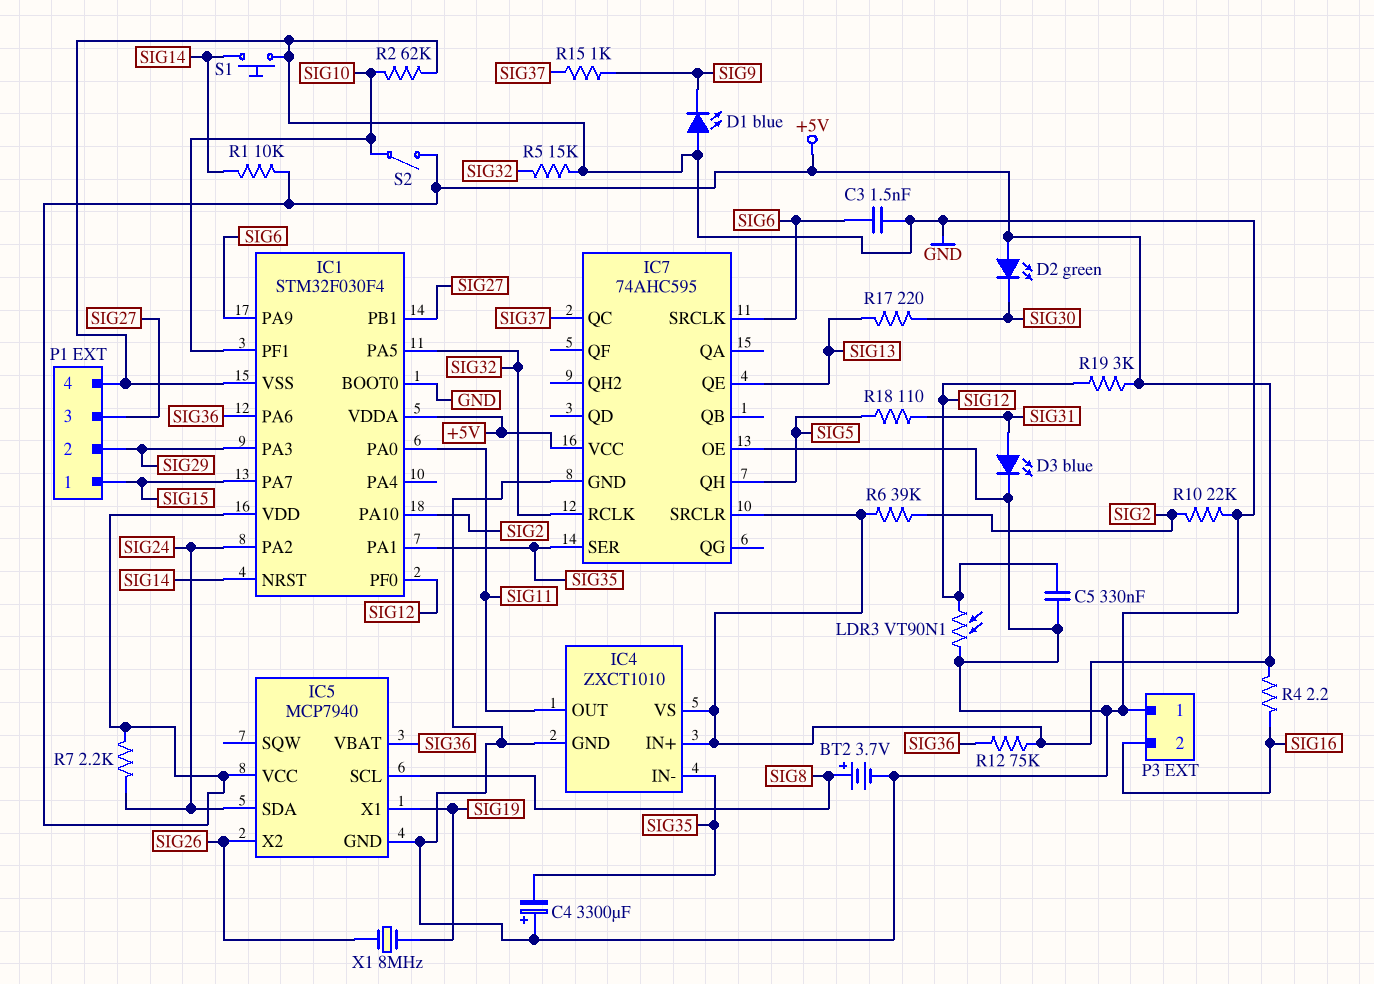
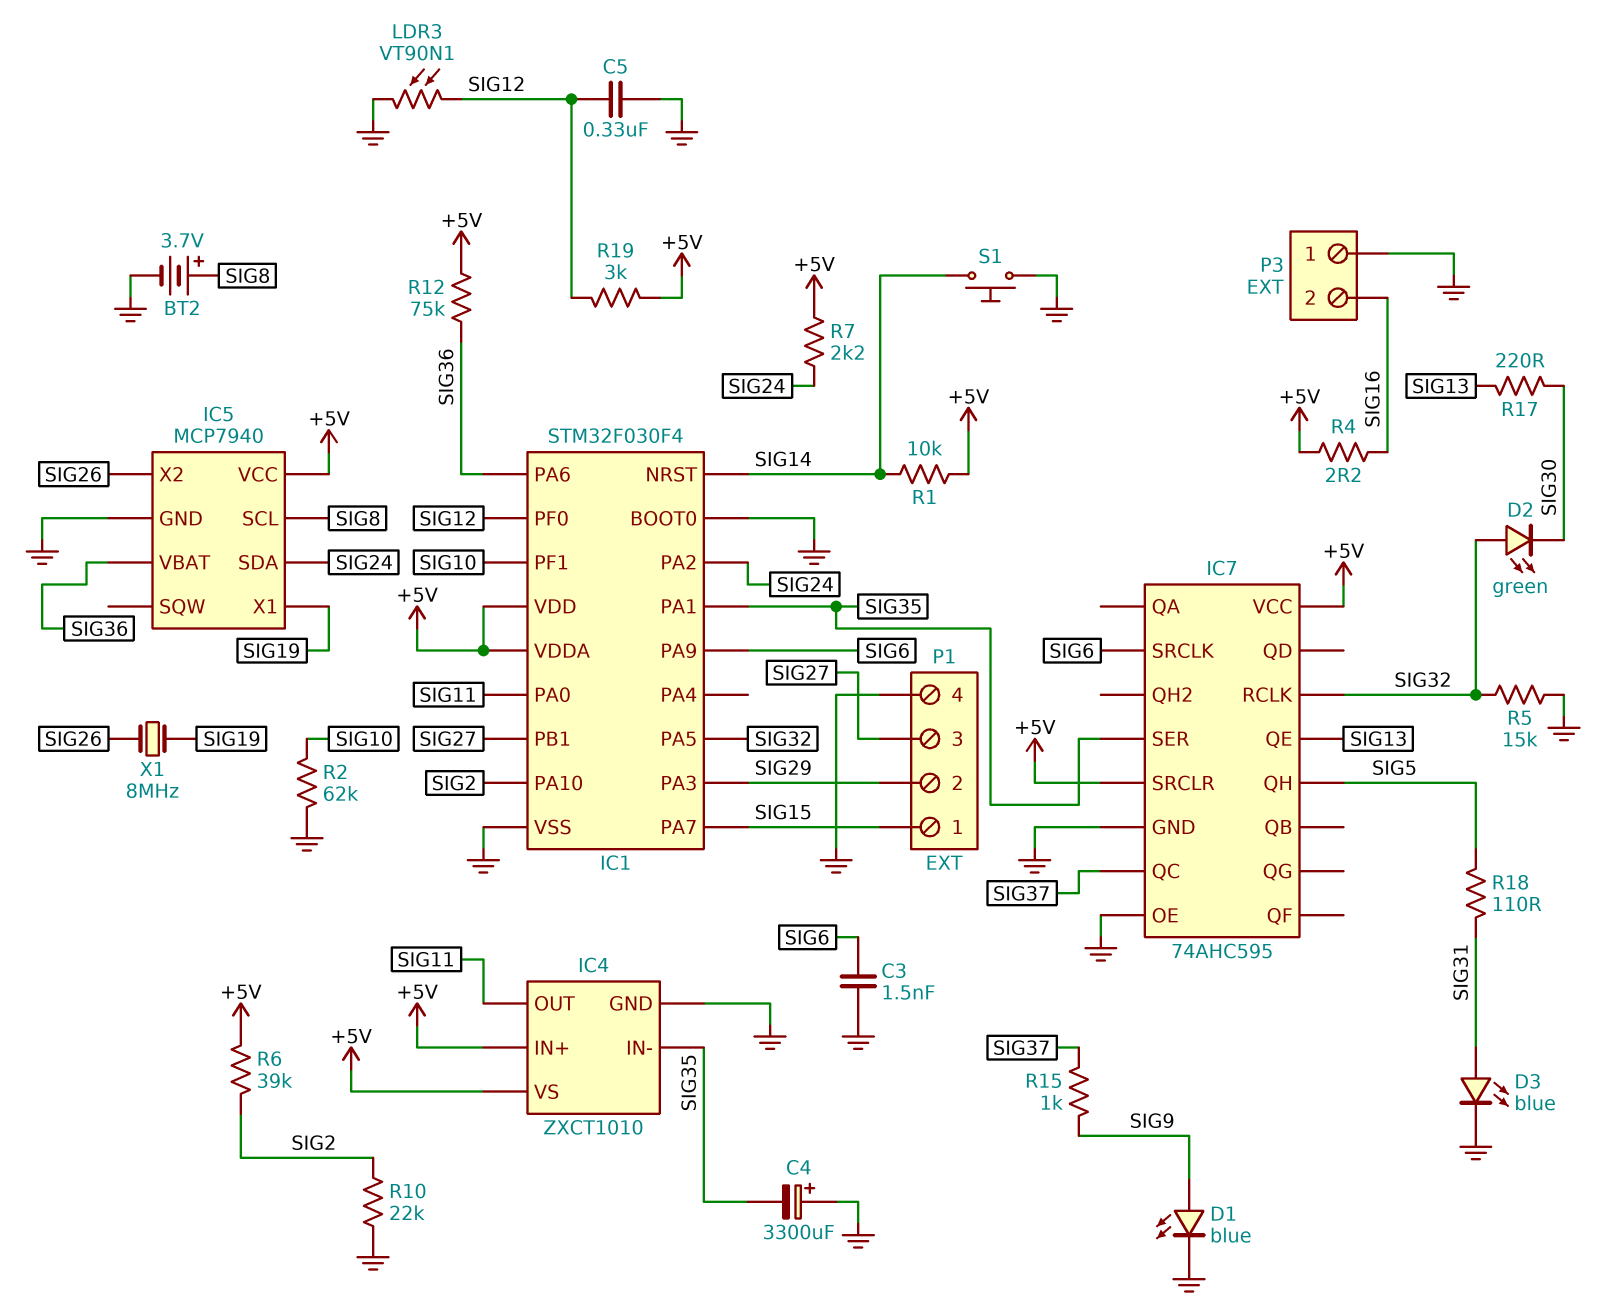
D1: LED blue (A GND, K SIG9) -> LED blue (A SIG9, K GND)
D2: LED green (A +5V, K SIG30) -> LED green (A SIG32, K SIG30)
S2: switch (+5V, SIG10) -> none

